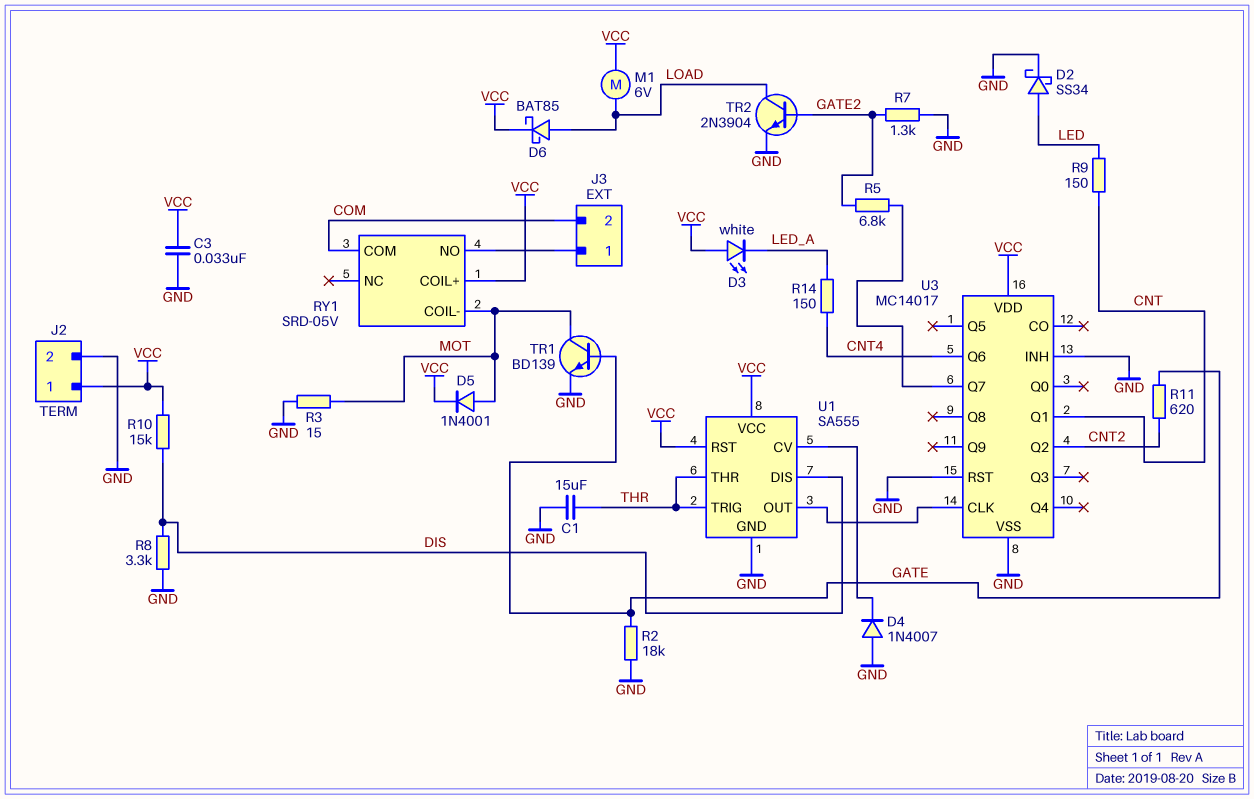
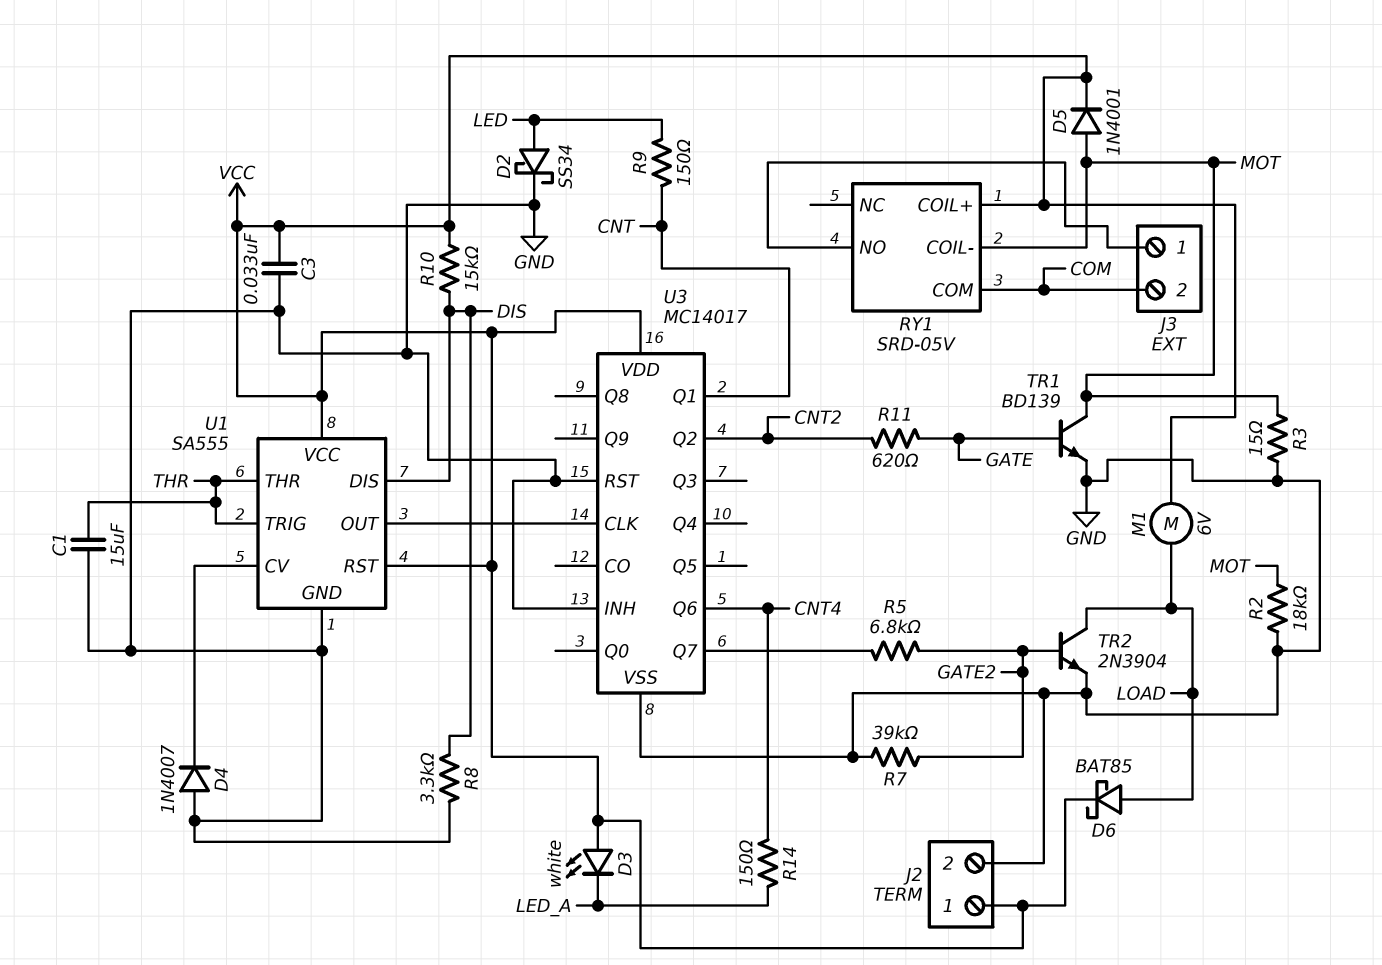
R2: 18k (GATE, GND) -> 18k (GND, MOT)
R7: 1.3k (GATE2, GND) -> 39k (GATE2, GND)

